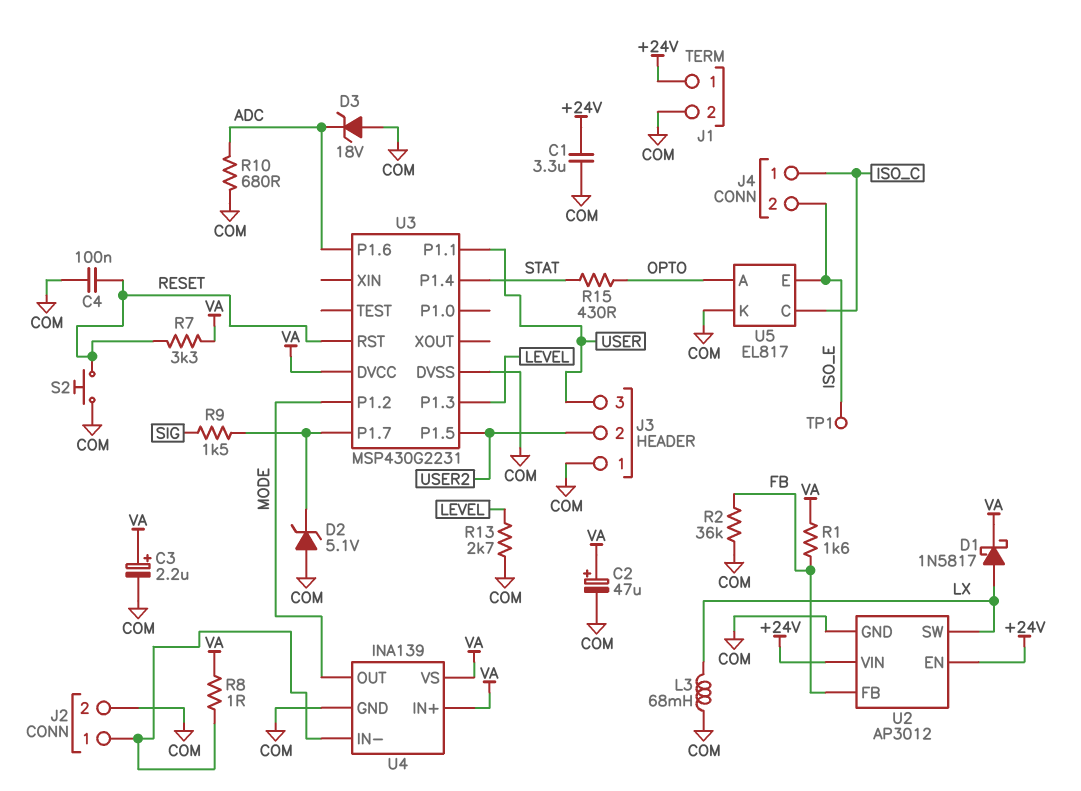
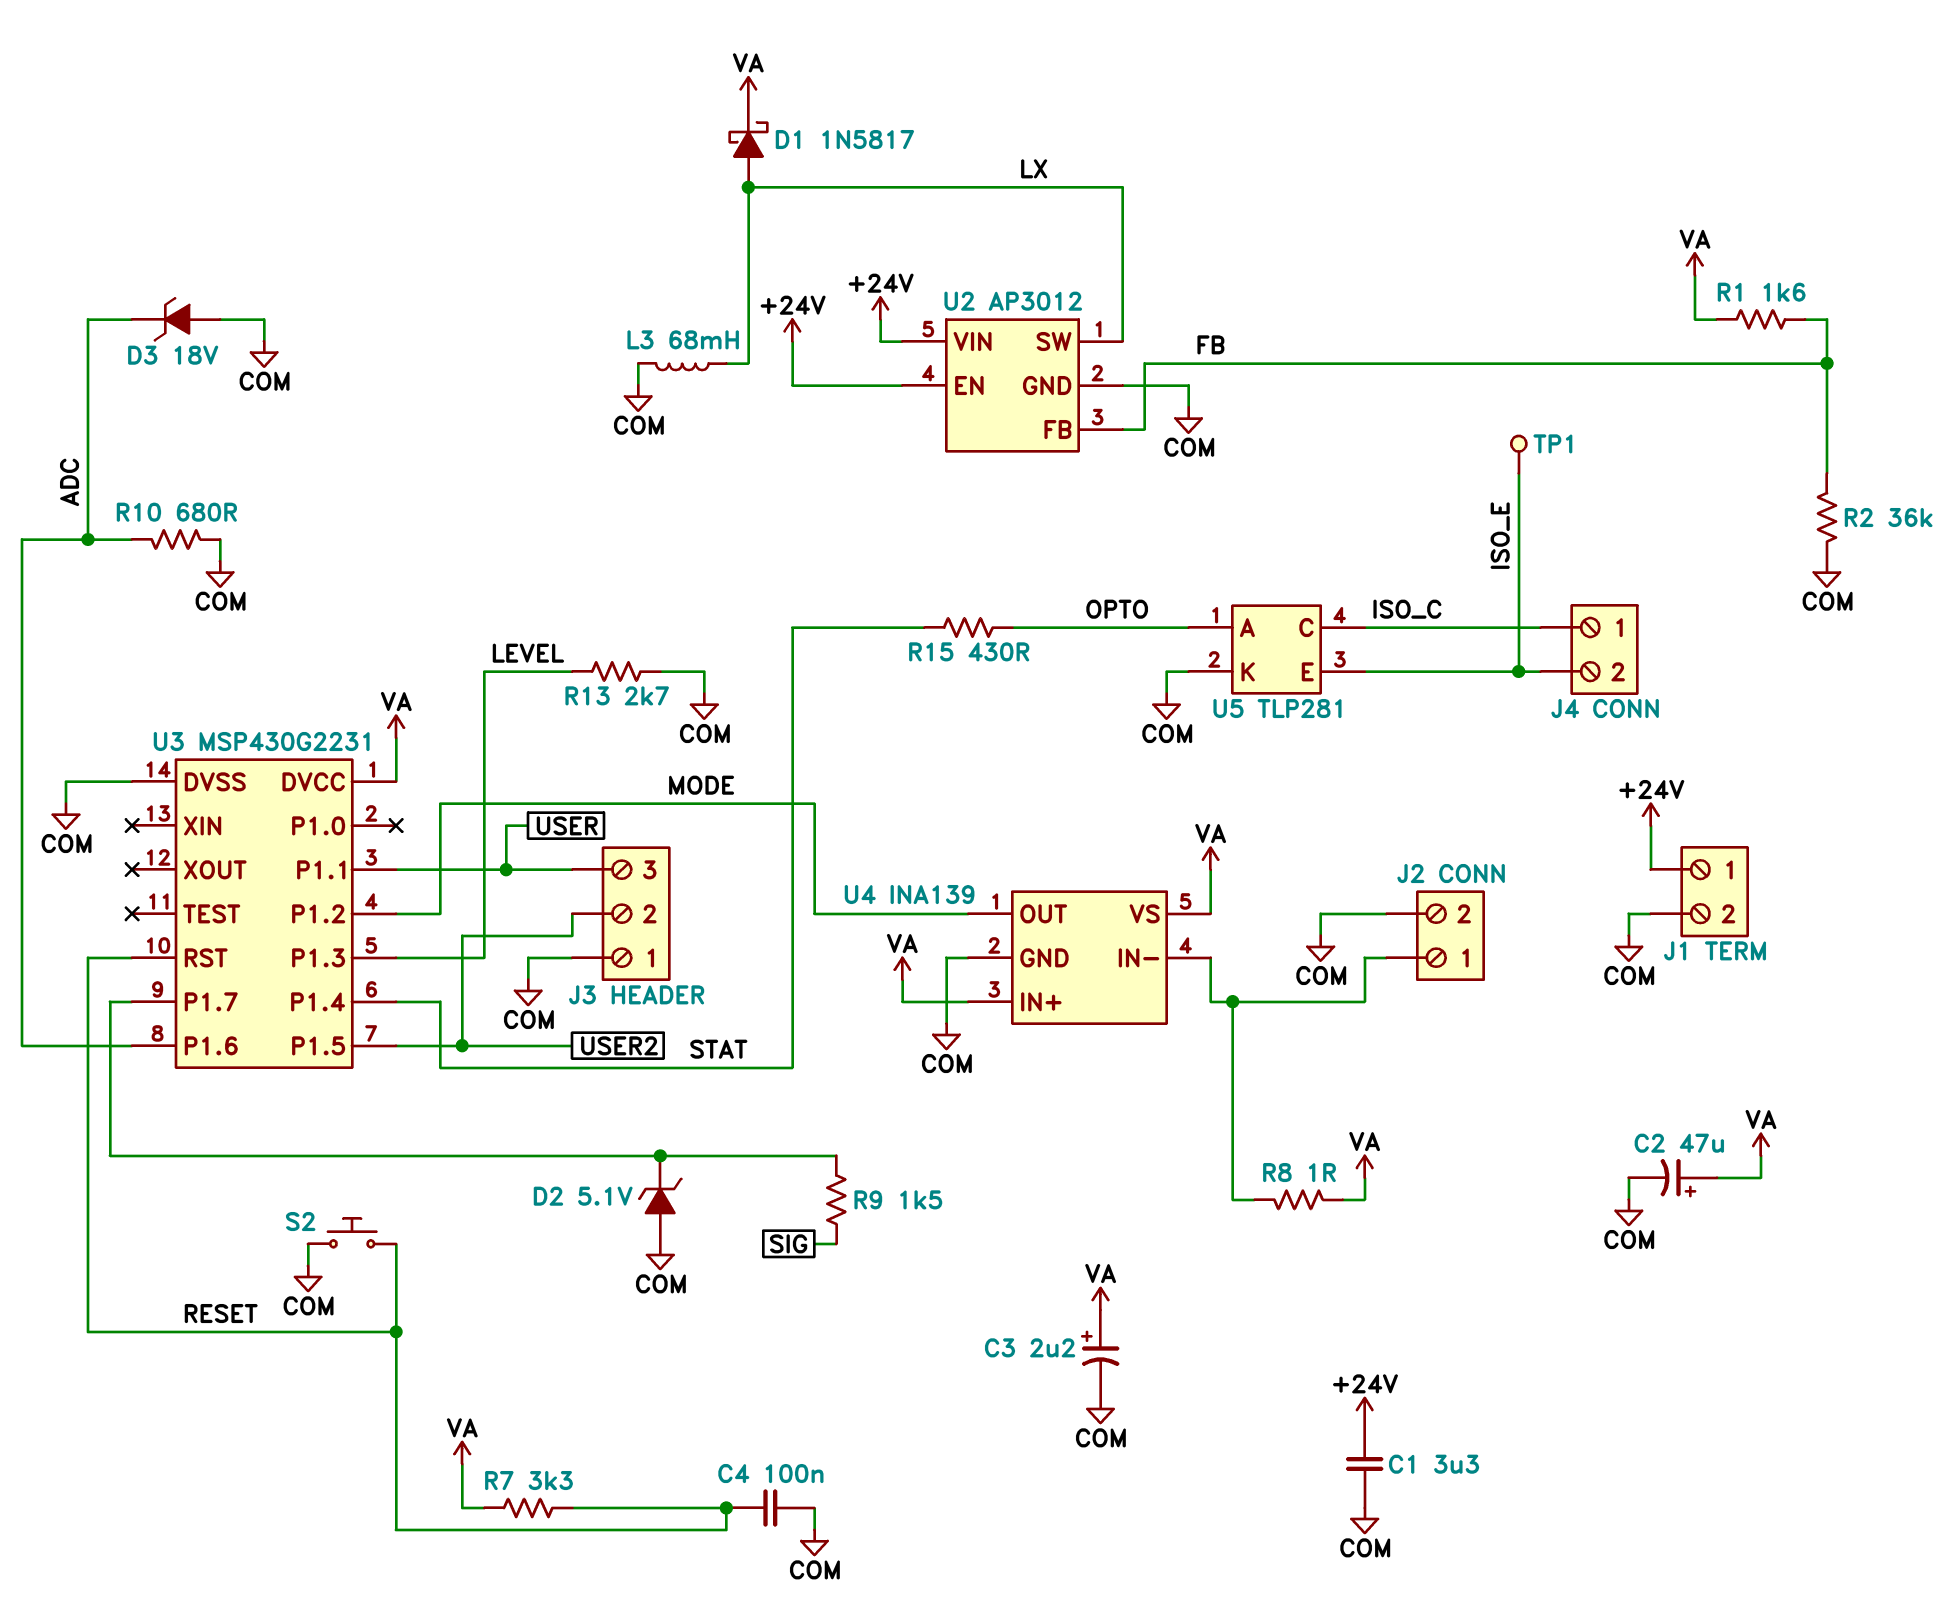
U5: EL817 -> TLP281

